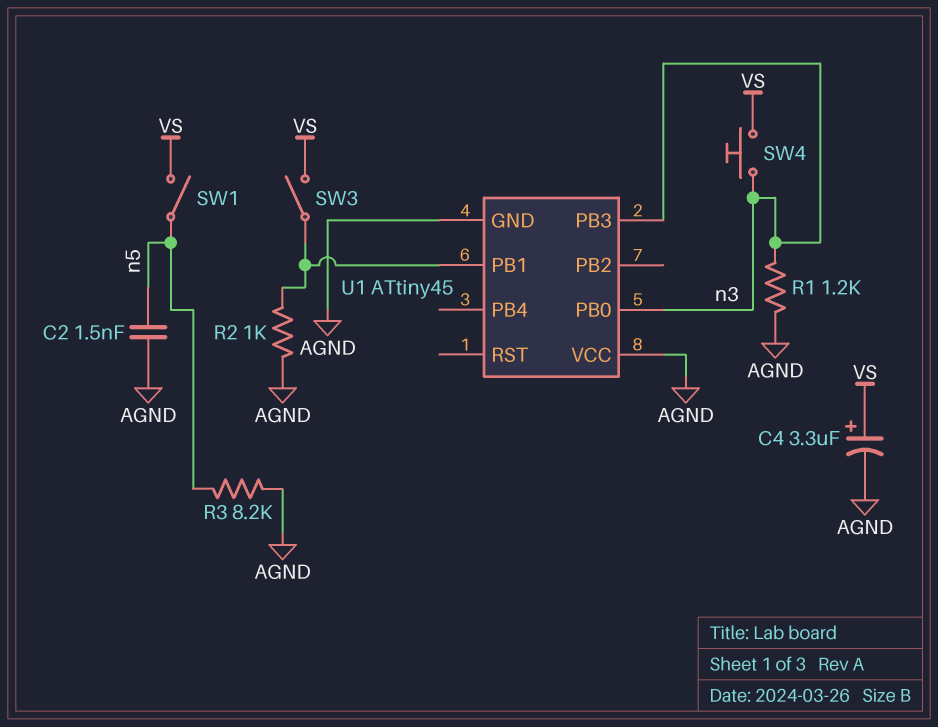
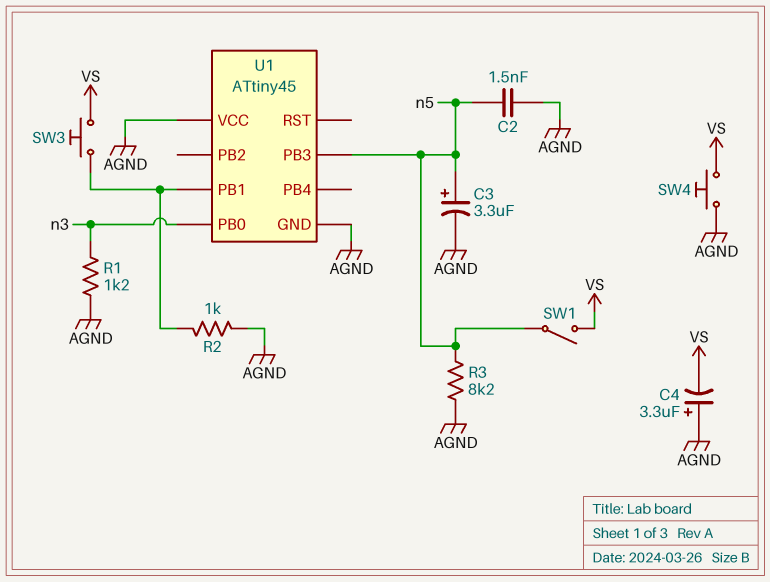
C3: none -> 3.3uF (plus n5, minus AGND)
C4: 3.3uF (plus VS, minus AGND) -> 3.3uF (plus AGND, minus VS)
SW3: switch (U1/PB1, VS) -> button (U1/PB1, VS)
SW4: button (VS, n3) -> button (AGND, VS)
U1 pin PB3: n3 -> n5

